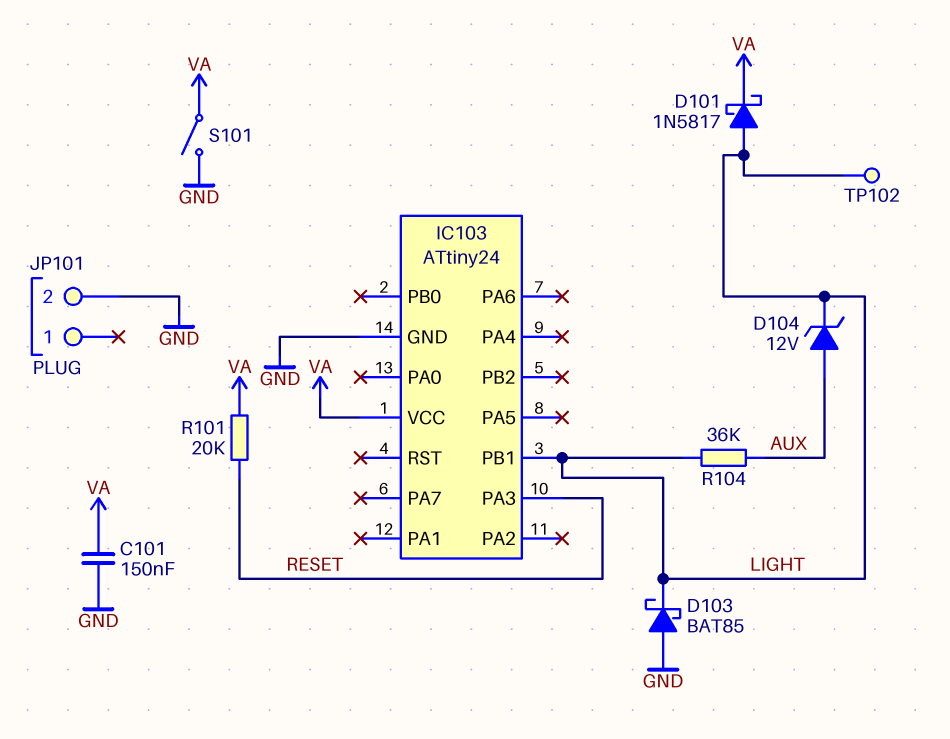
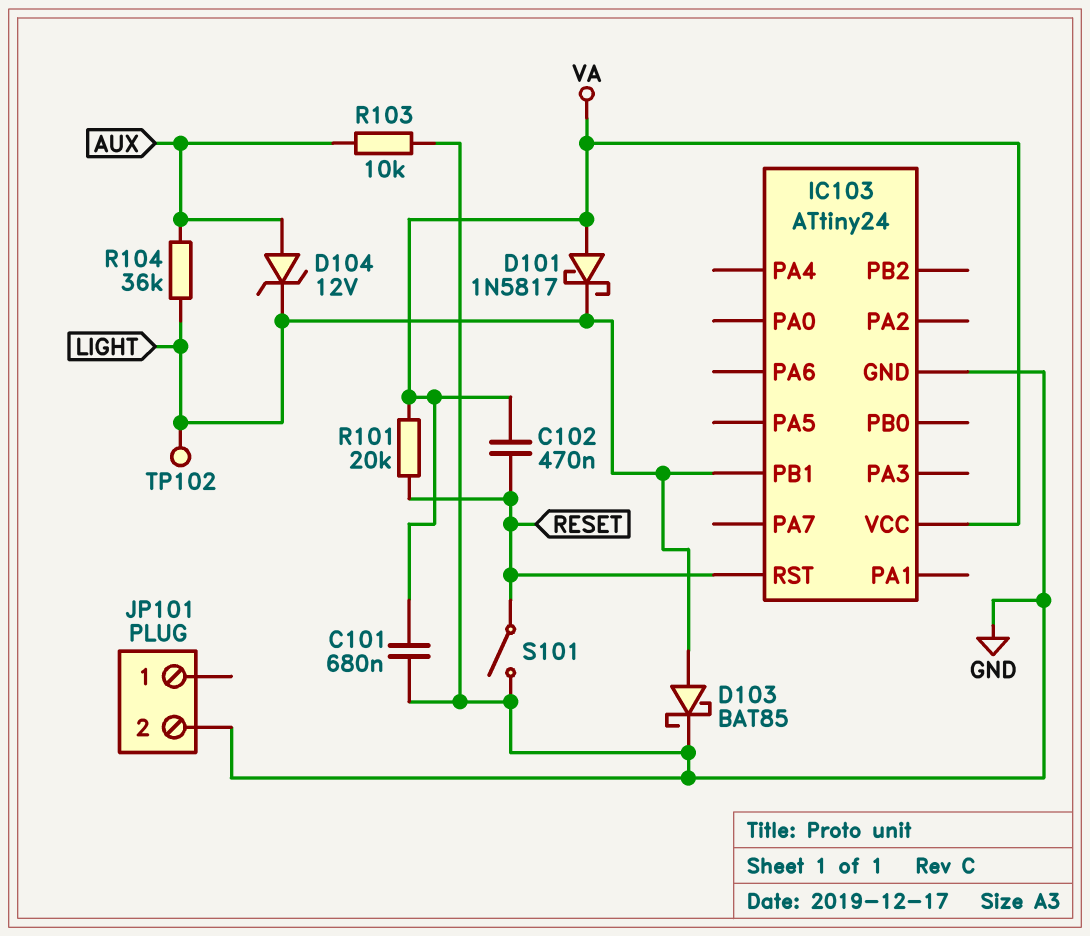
C101: 150nF (GND, VA) -> 680nF (GND, VA)
C102: none -> 470nF (RESET, VA)
D101: schottky 1N5817 (A LIGHT, K VA) -> schottky 1N5817 (A VA, K LIGHT)
D103: schottky BAT85 (A GND, K LIGHT) -> schottky BAT85 (A LIGHT, K GND)
IC103 pin PA3: RESET -> none
IC103 pin RST: none -> RESET
R103: none -> 10k (AUX, GND)
S101: switch (GND, VA) -> switch (GND, RESET)

